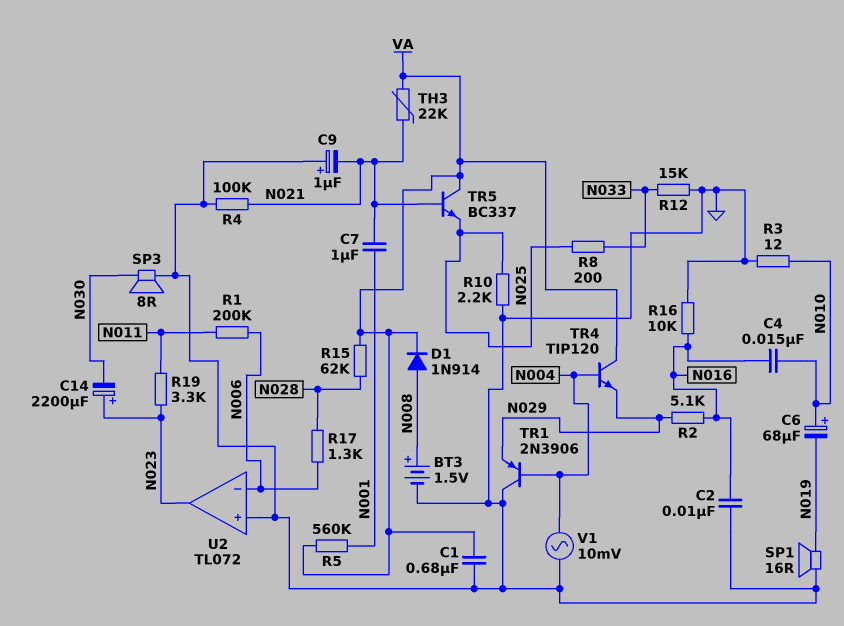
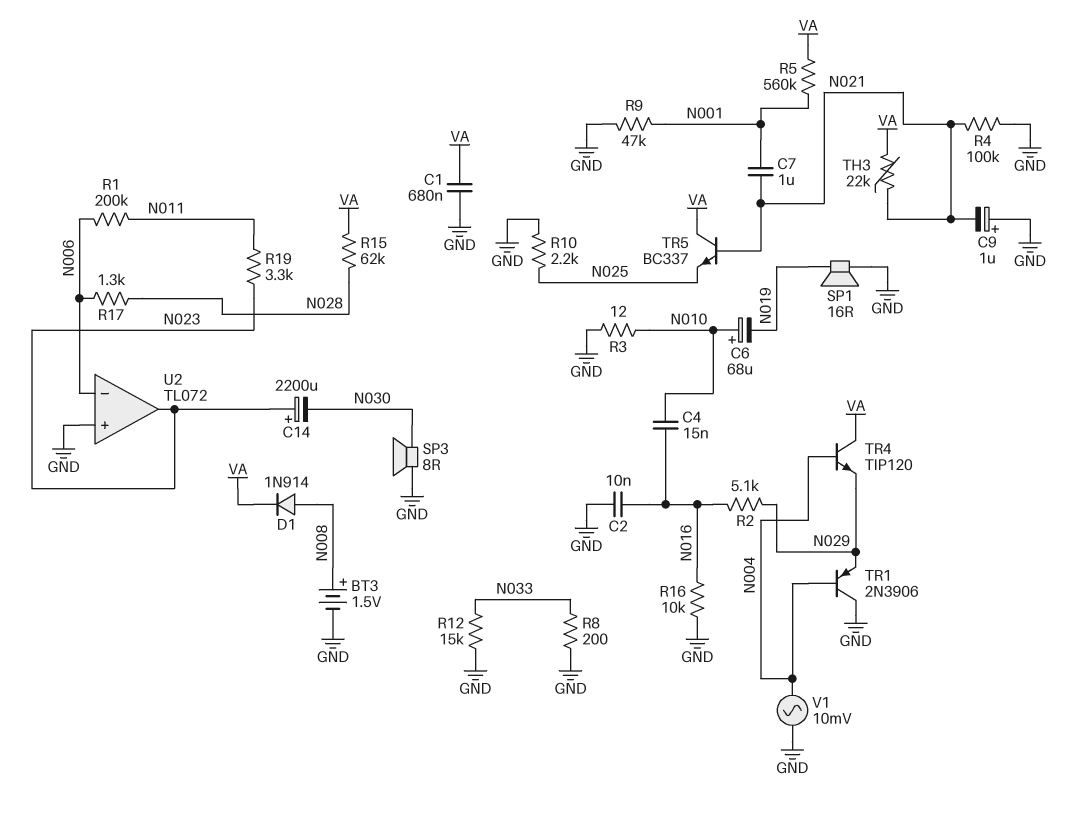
R8: 200 (N025, N033) -> 200 (GND, N033)
R9: none -> 47k (GND, N001)

